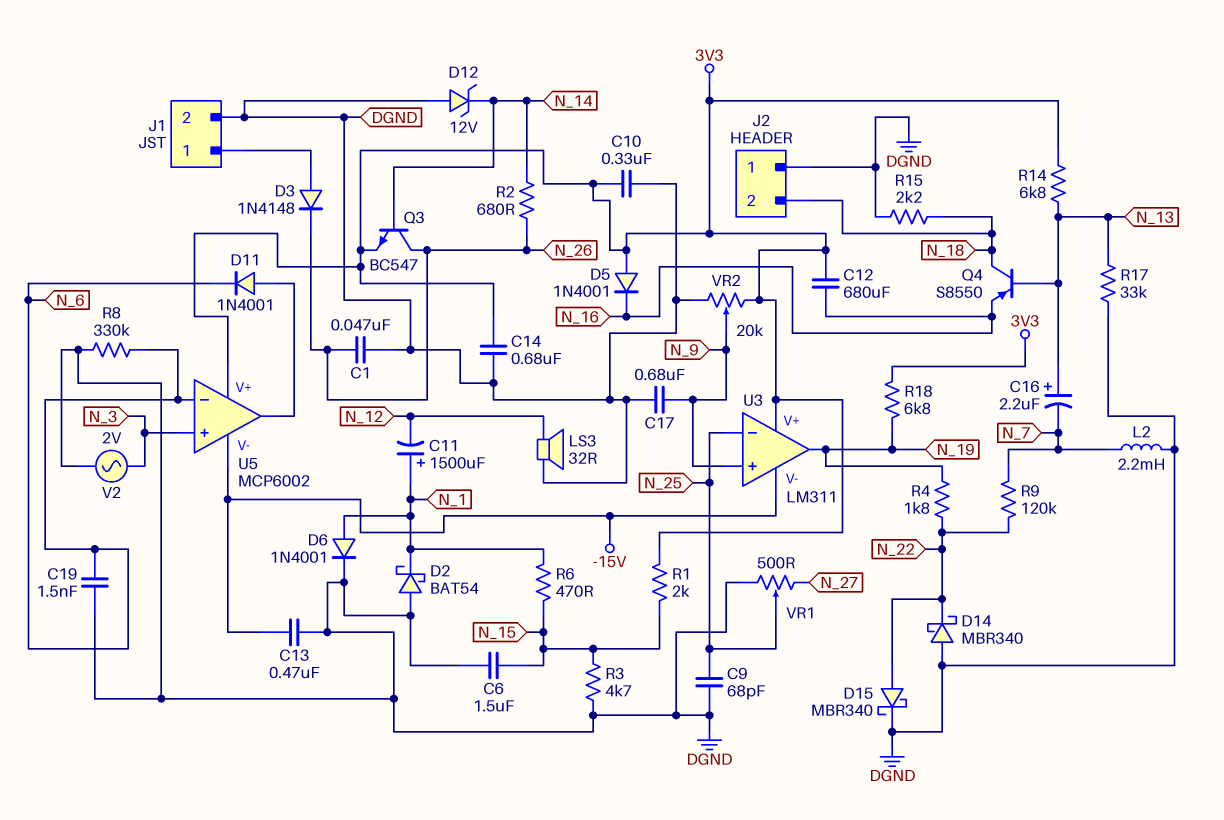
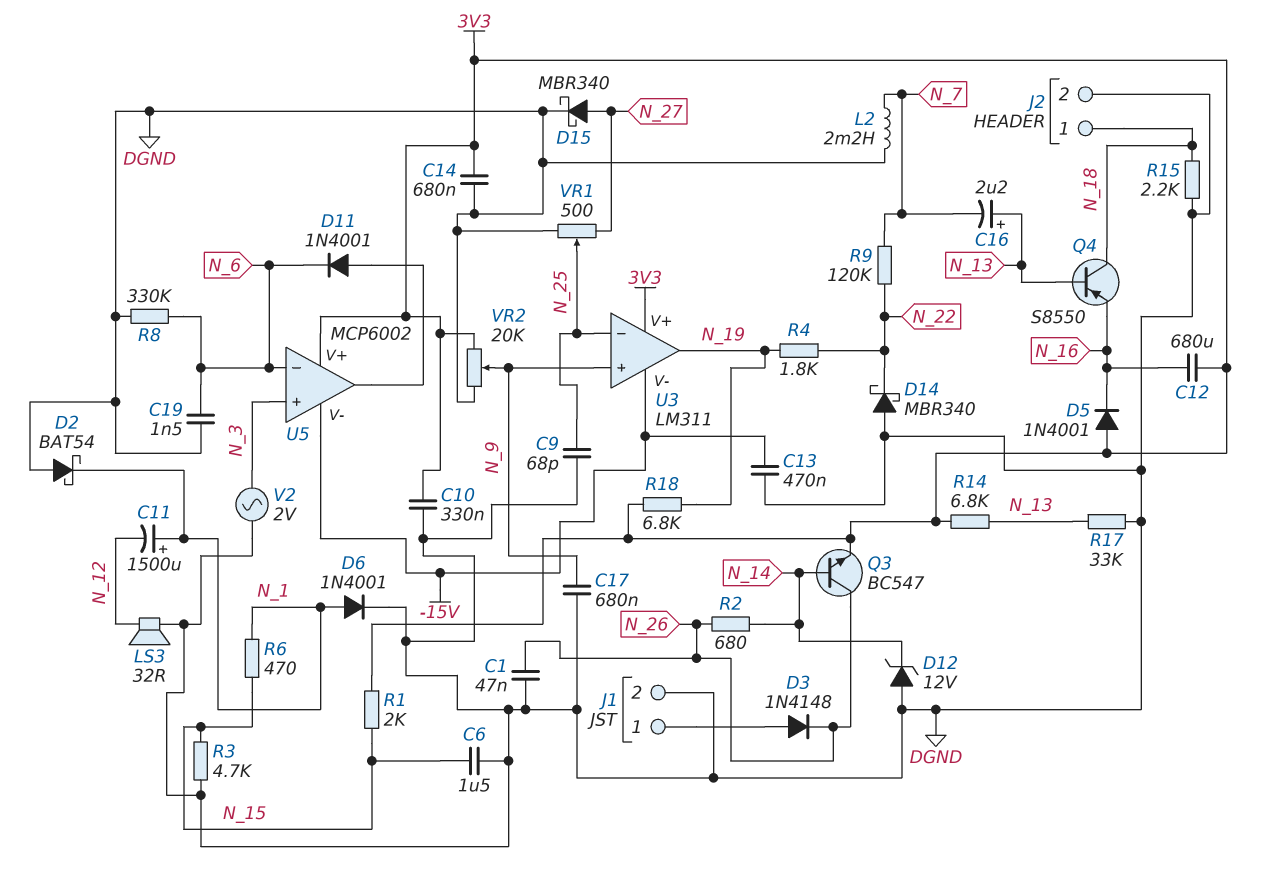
D15: schottky MBR340 (A N_22, K DGND) -> schottky MBR340 (A N_27, K DGND)
J2 pin 1: DGND -> N_18
J2 pin 2: N_18 -> DGND

